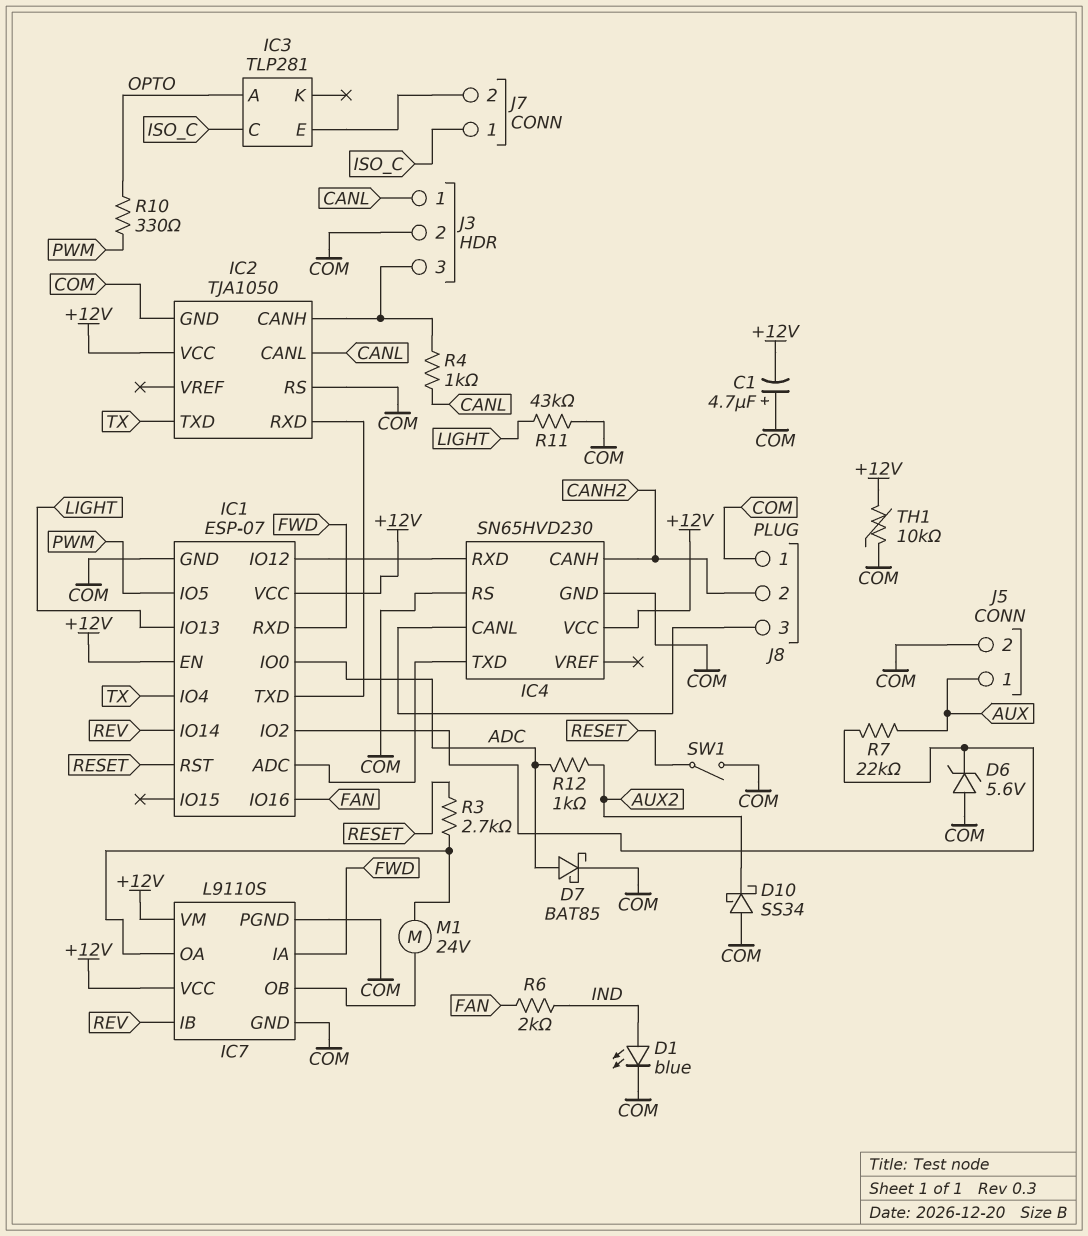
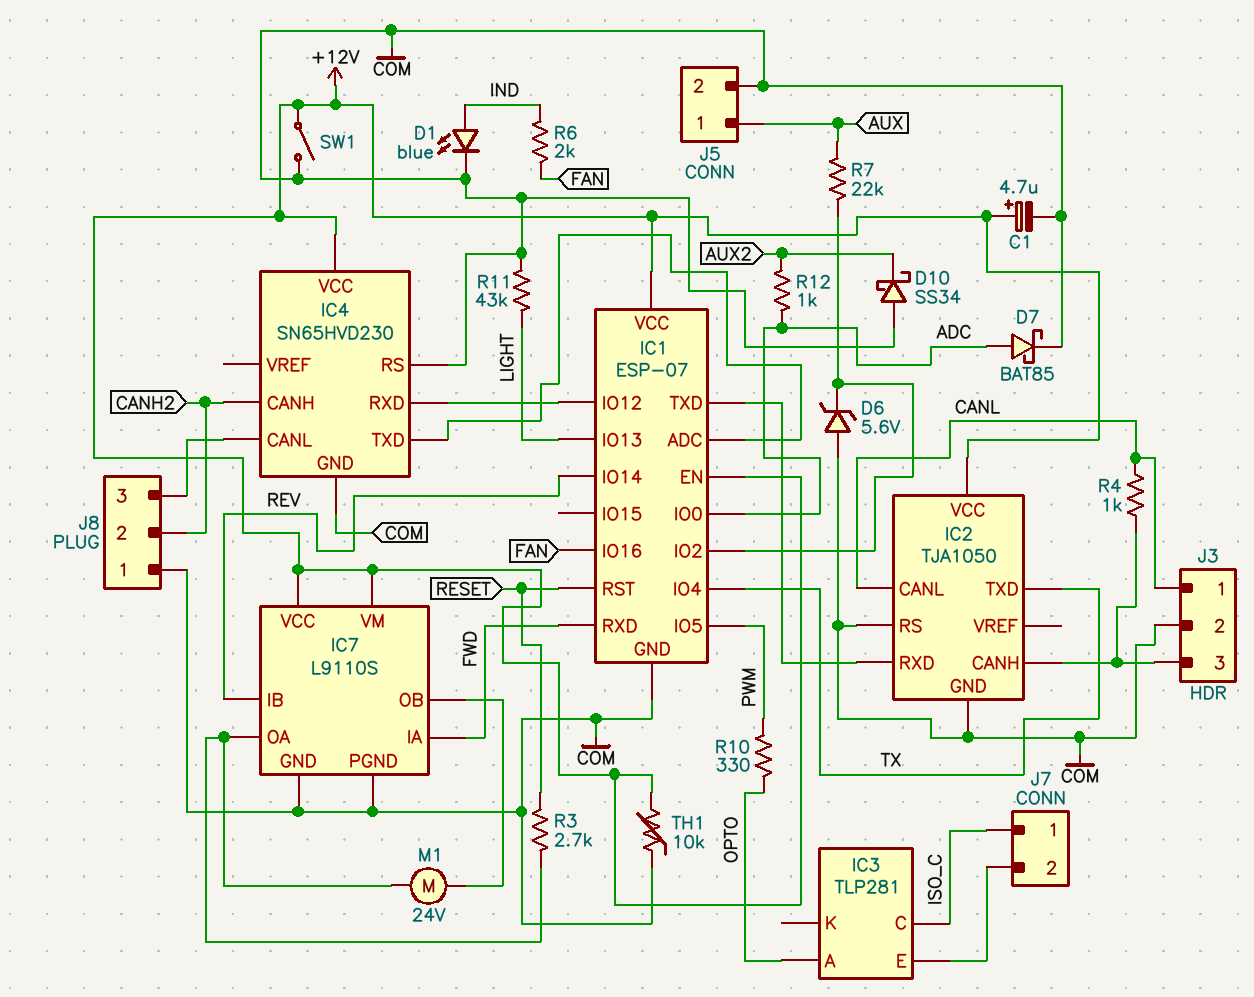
C1: 4.7uF (plus COM, minus +12V) -> 4.7uF (plus +12V, minus COM)
SW1: switch (COM, RESET) -> switch (+12V, COM)

